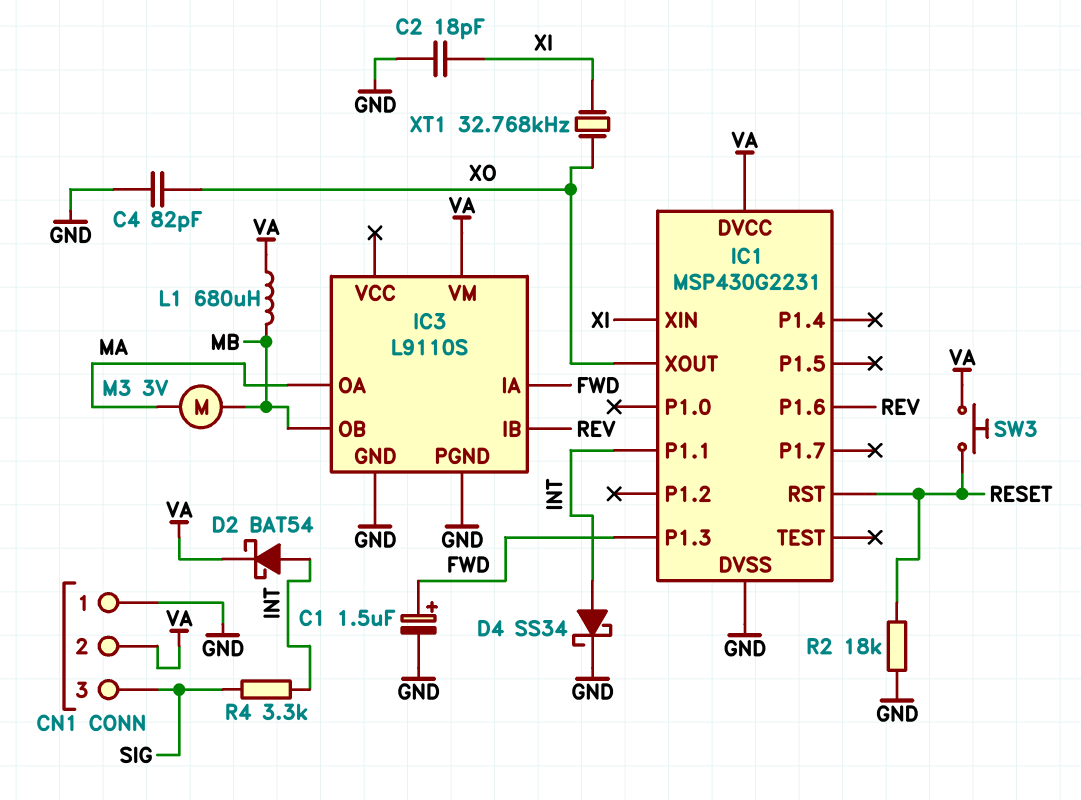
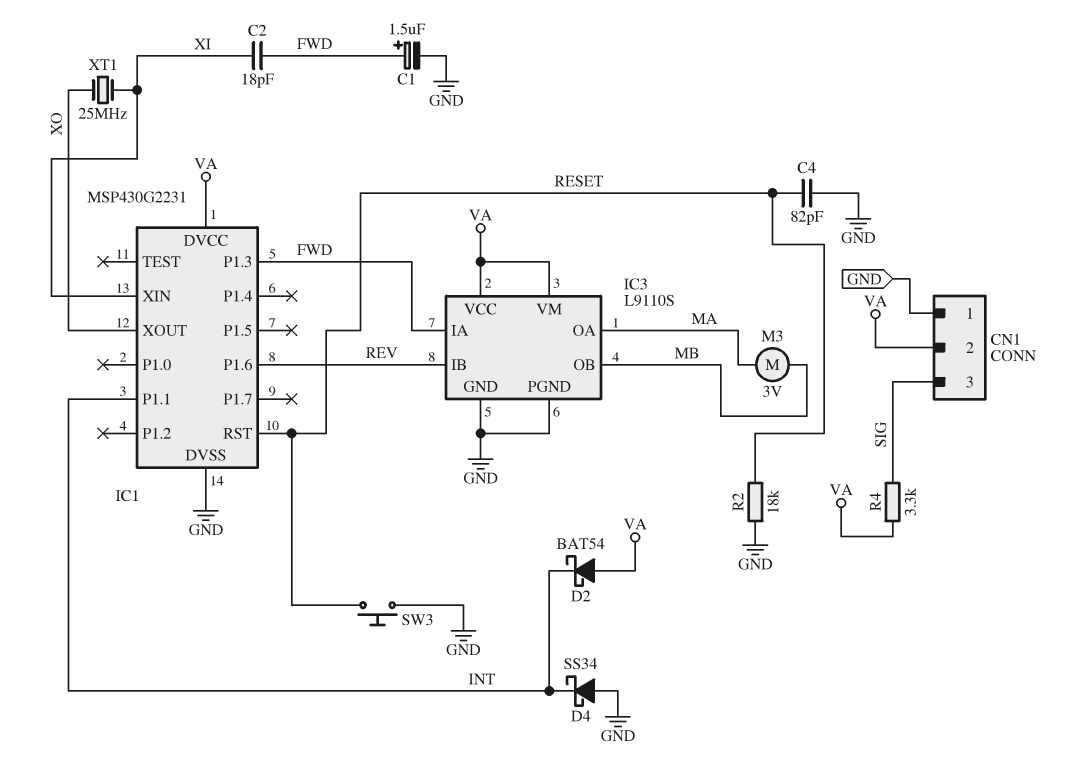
C2: 18pF (GND, XI) -> 18pF (FWD, XI)
C4: 82pF (GND, XO) -> 82pF (GND, RESET)
D2: schottky BAT54 (A INT, K VA) -> schottky BAT54 (A VA, K INT)
D4: schottky SS34 (A INT, K GND) -> schottky SS34 (A GND, K INT)
IC3 pin VCC: none -> VA
L1: 680uH (MB, VA) -> none
R4: 3.3k (INT, SIG) -> 3.3k (SIG, VA)
SW3: button (RESET, VA) -> button (GND, RESET)
XT1: 32.768kHz (XI, XO) -> 25MHz (XI, XO)

